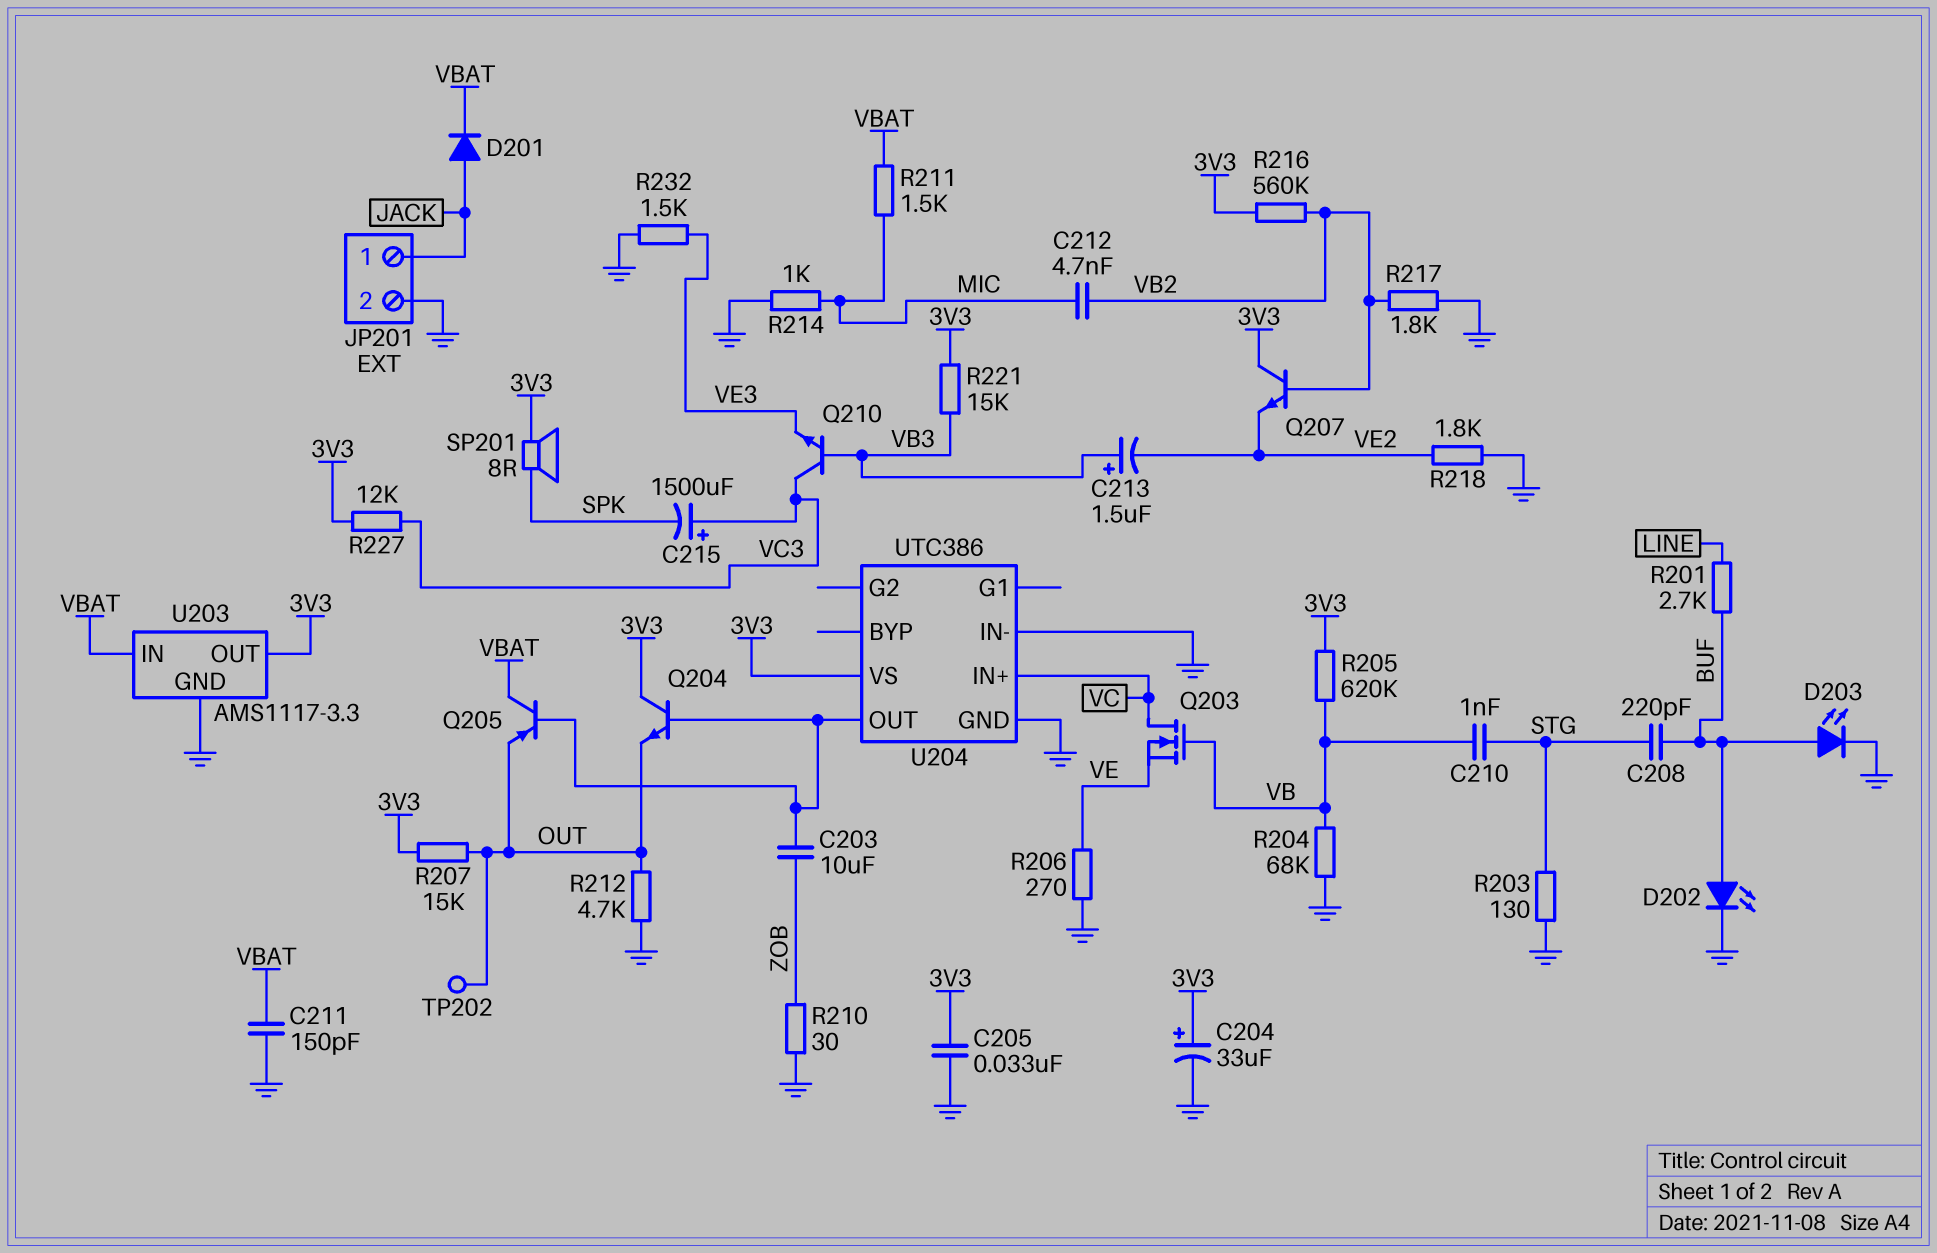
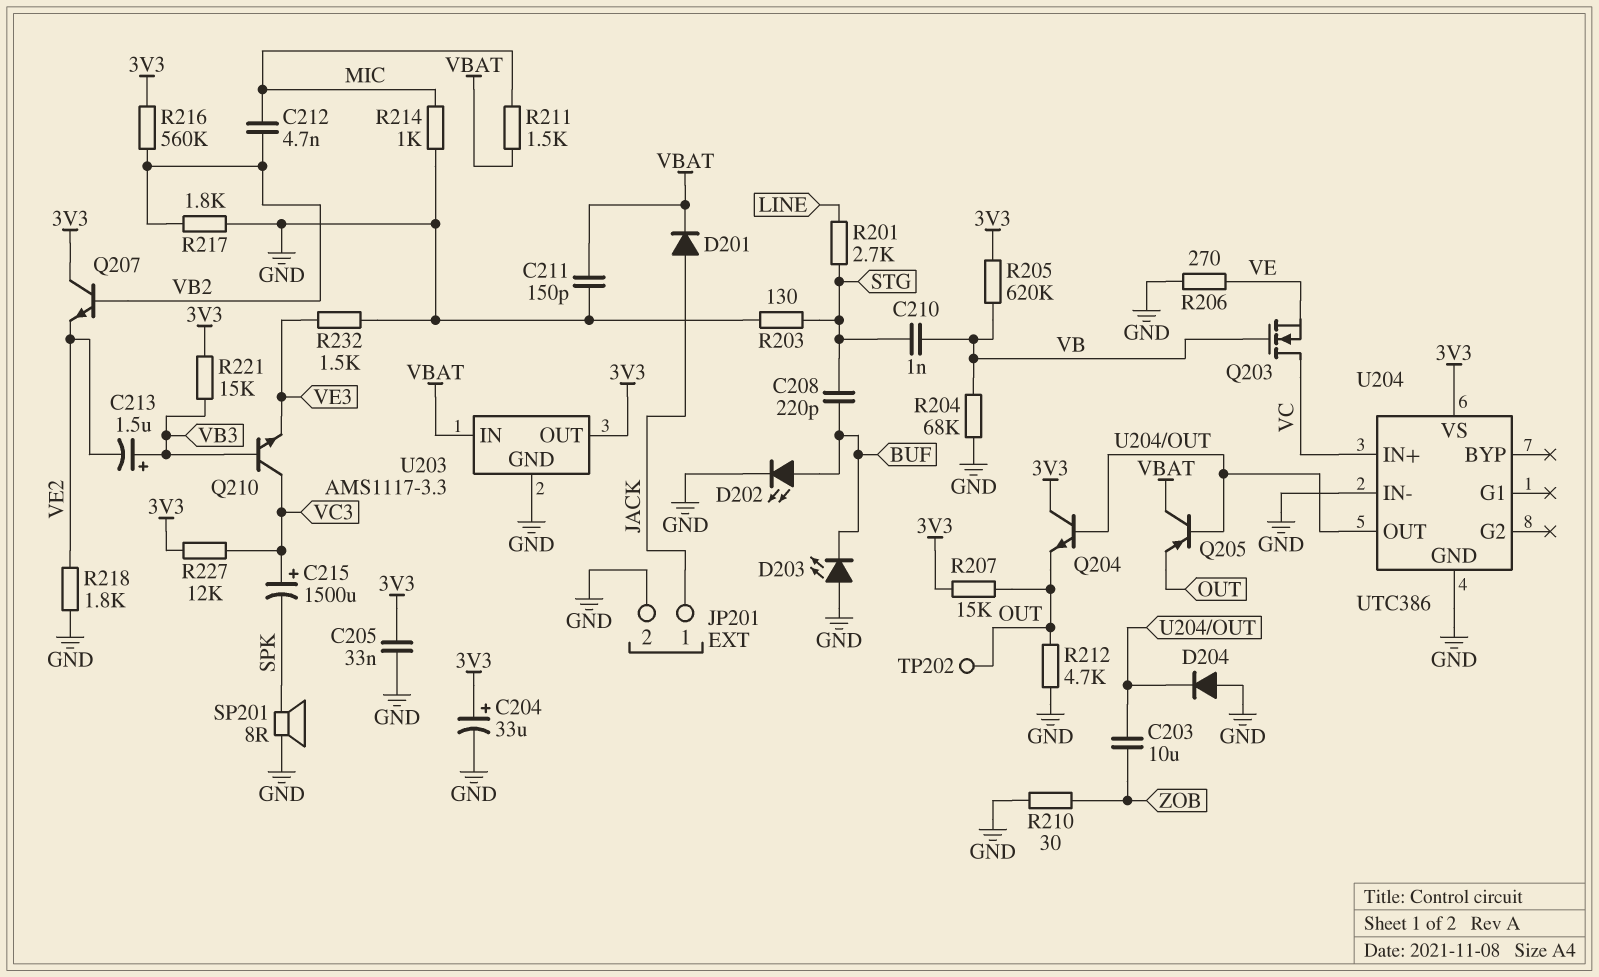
D203: LED (A BUF, K GND) -> LED (A GND, K BUF)
D204: none -> diode (A GND, K U204/OUT)
R201: 2.7k (BUF, LINE) -> 2.7k (LINE, STG)
SP201: speaker 8R (3V3, SPK) -> speaker 8R (GND, SPK)

